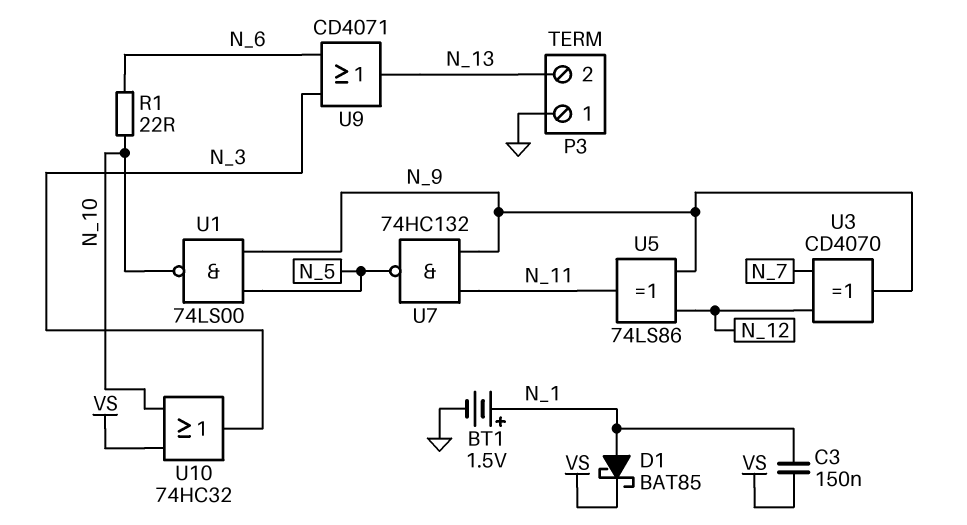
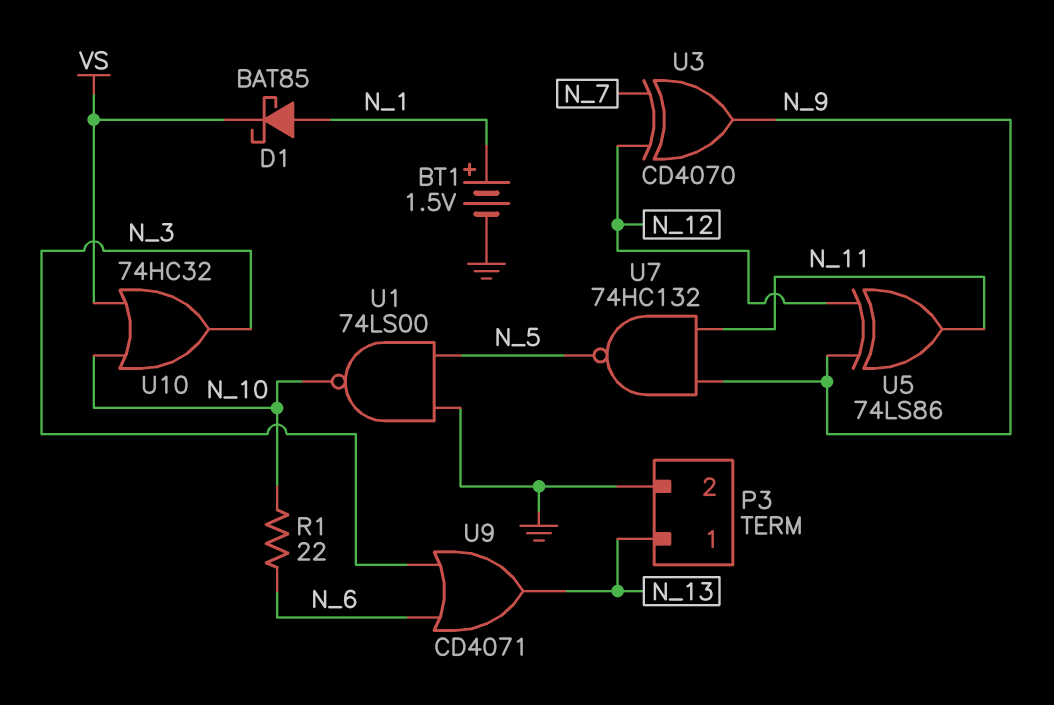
C3: 150nF (N_1, VS) -> none
P3 pin 1: GND -> N_13
P3 pin 2: N_13 -> GND
U1: NAND 74LS00 (in N_5, in N_9, out N_10) -> NAND 74LS00 (in GND, in N_5, out N_10)

